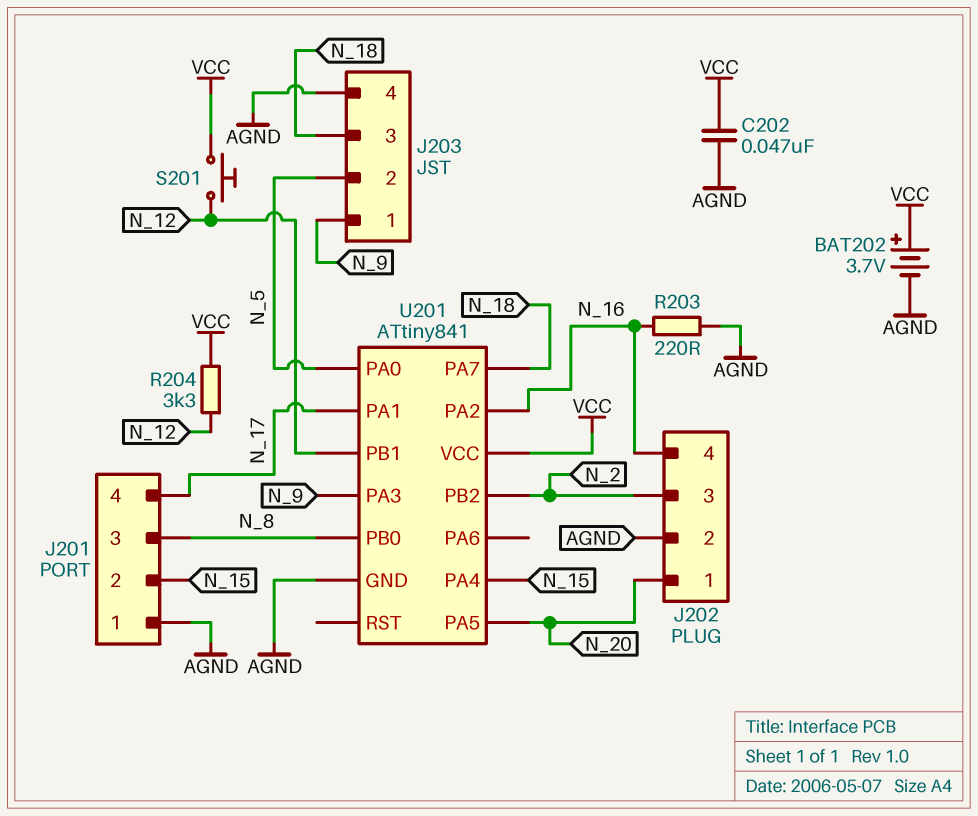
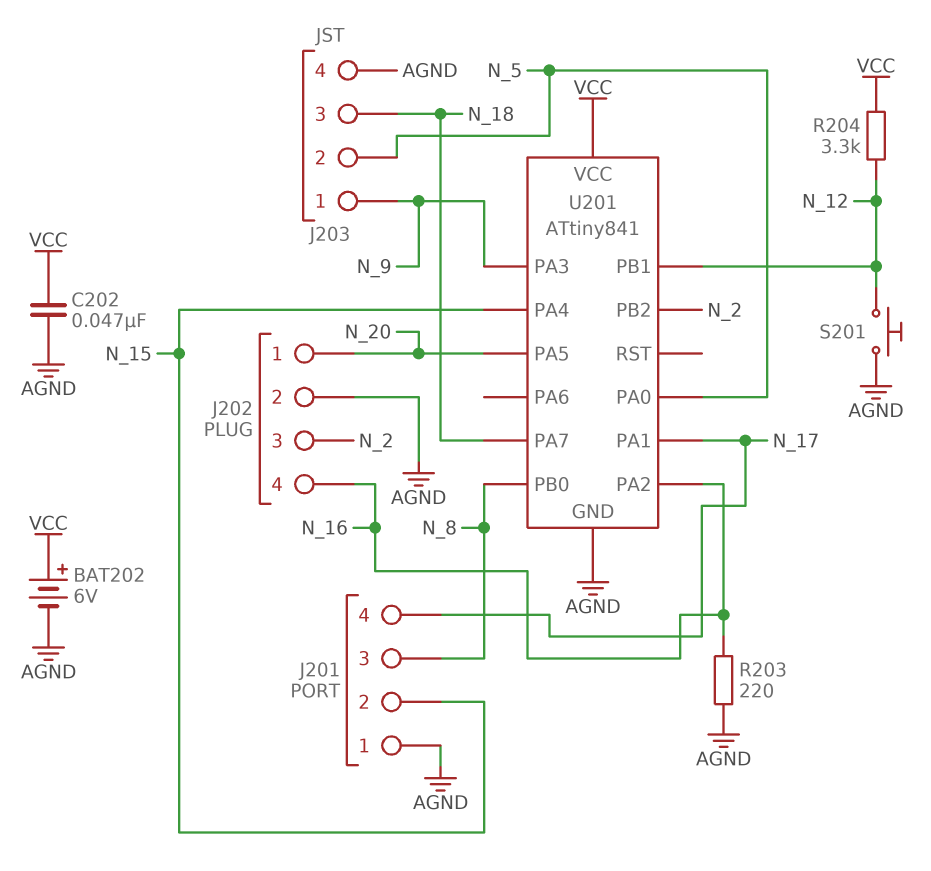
BAT202: 3.7V (plus VCC, minus AGND) -> 6V (plus VCC, minus AGND)
S201: button (N_12, VCC) -> button (AGND, N_12)

